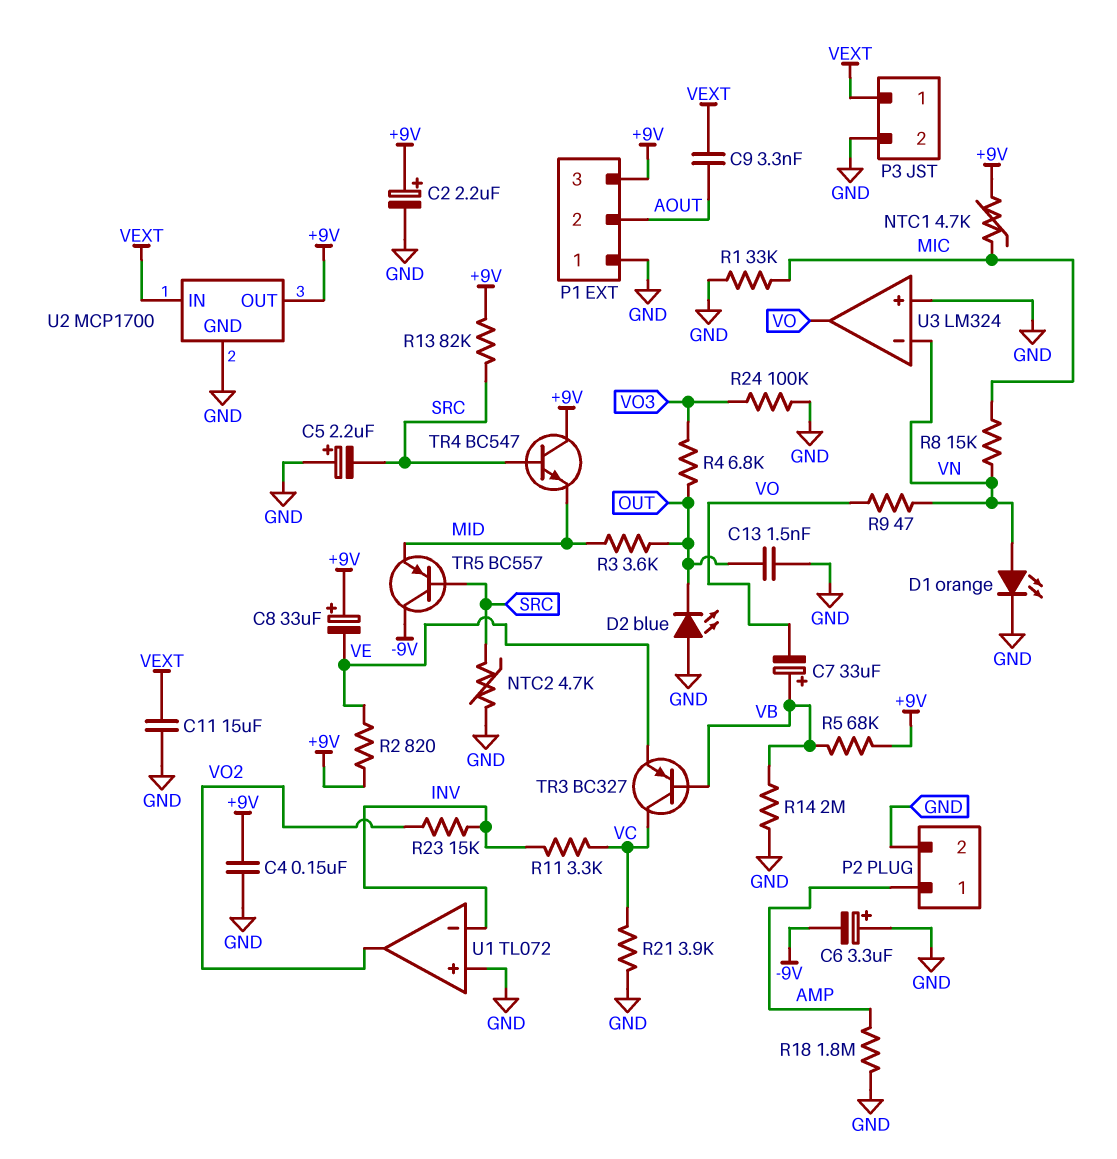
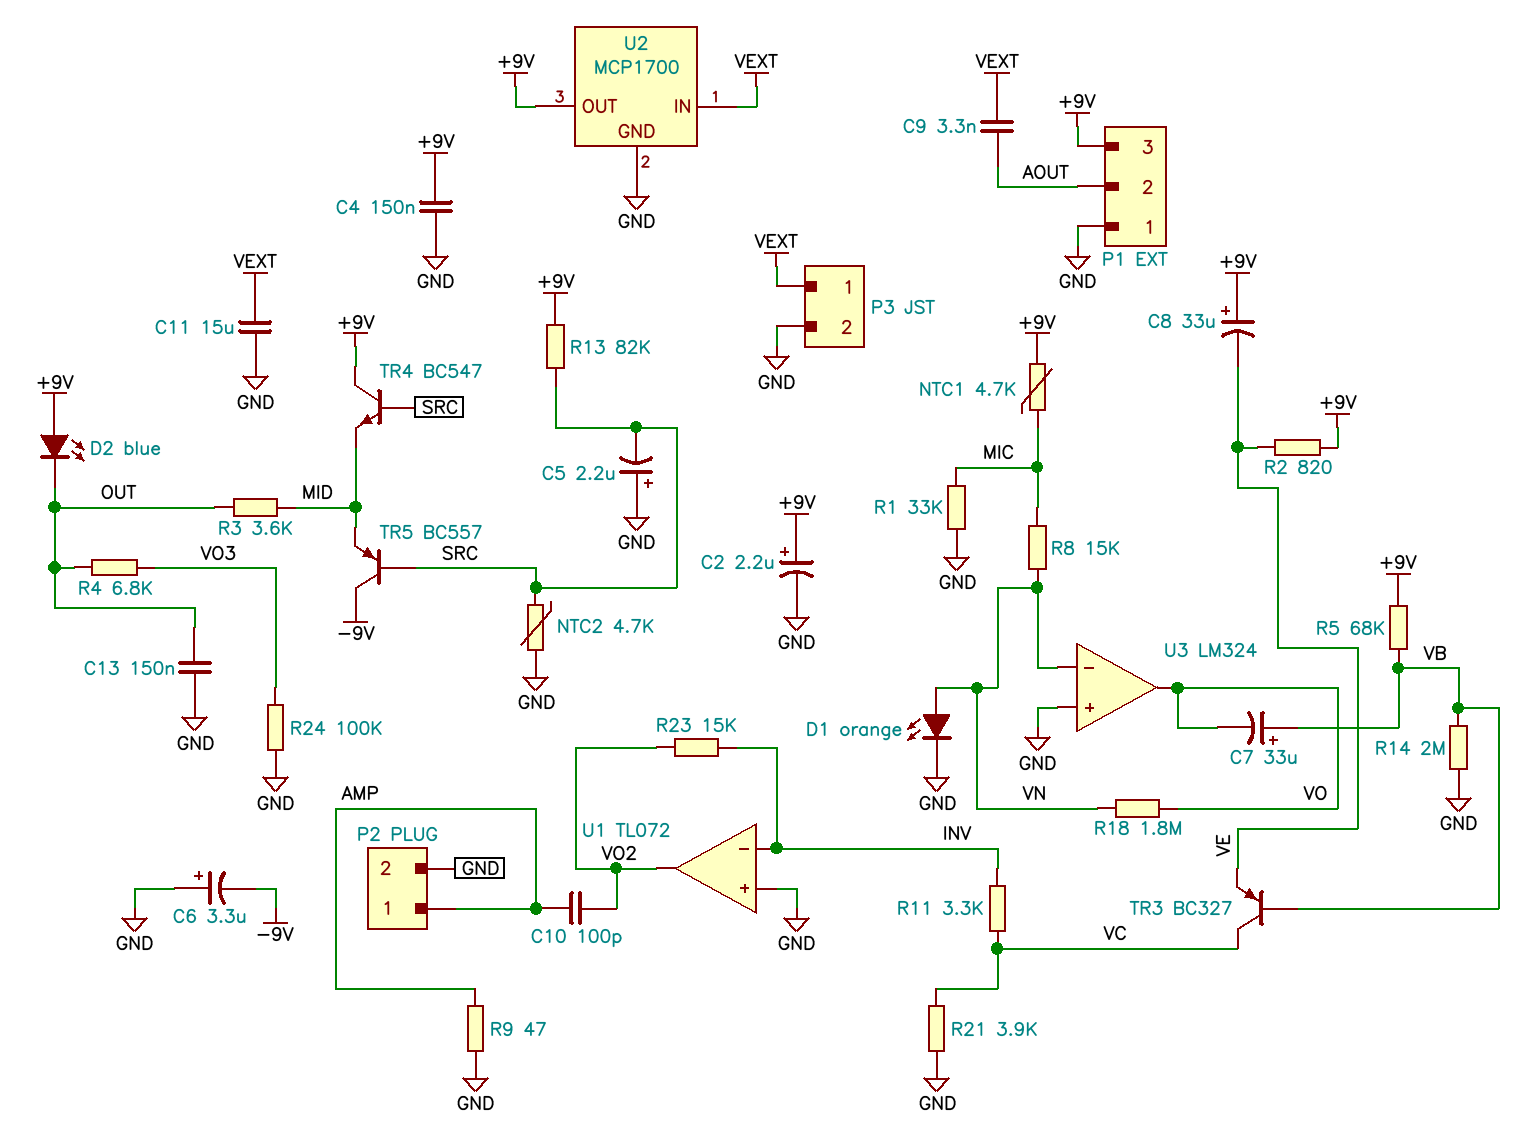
C10: none -> 100pF (AMP, VO2)
C13: 1.5nF (GND, OUT) -> 150nF (GND, OUT)
D2: LED blue (A GND, K OUT) -> LED blue (A +9V, K OUT)
R9: 47 (VN, VO) -> 47 (AMP, GND)
R18: 1.8M (AMP, GND) -> 1.8M (VN, VO)

